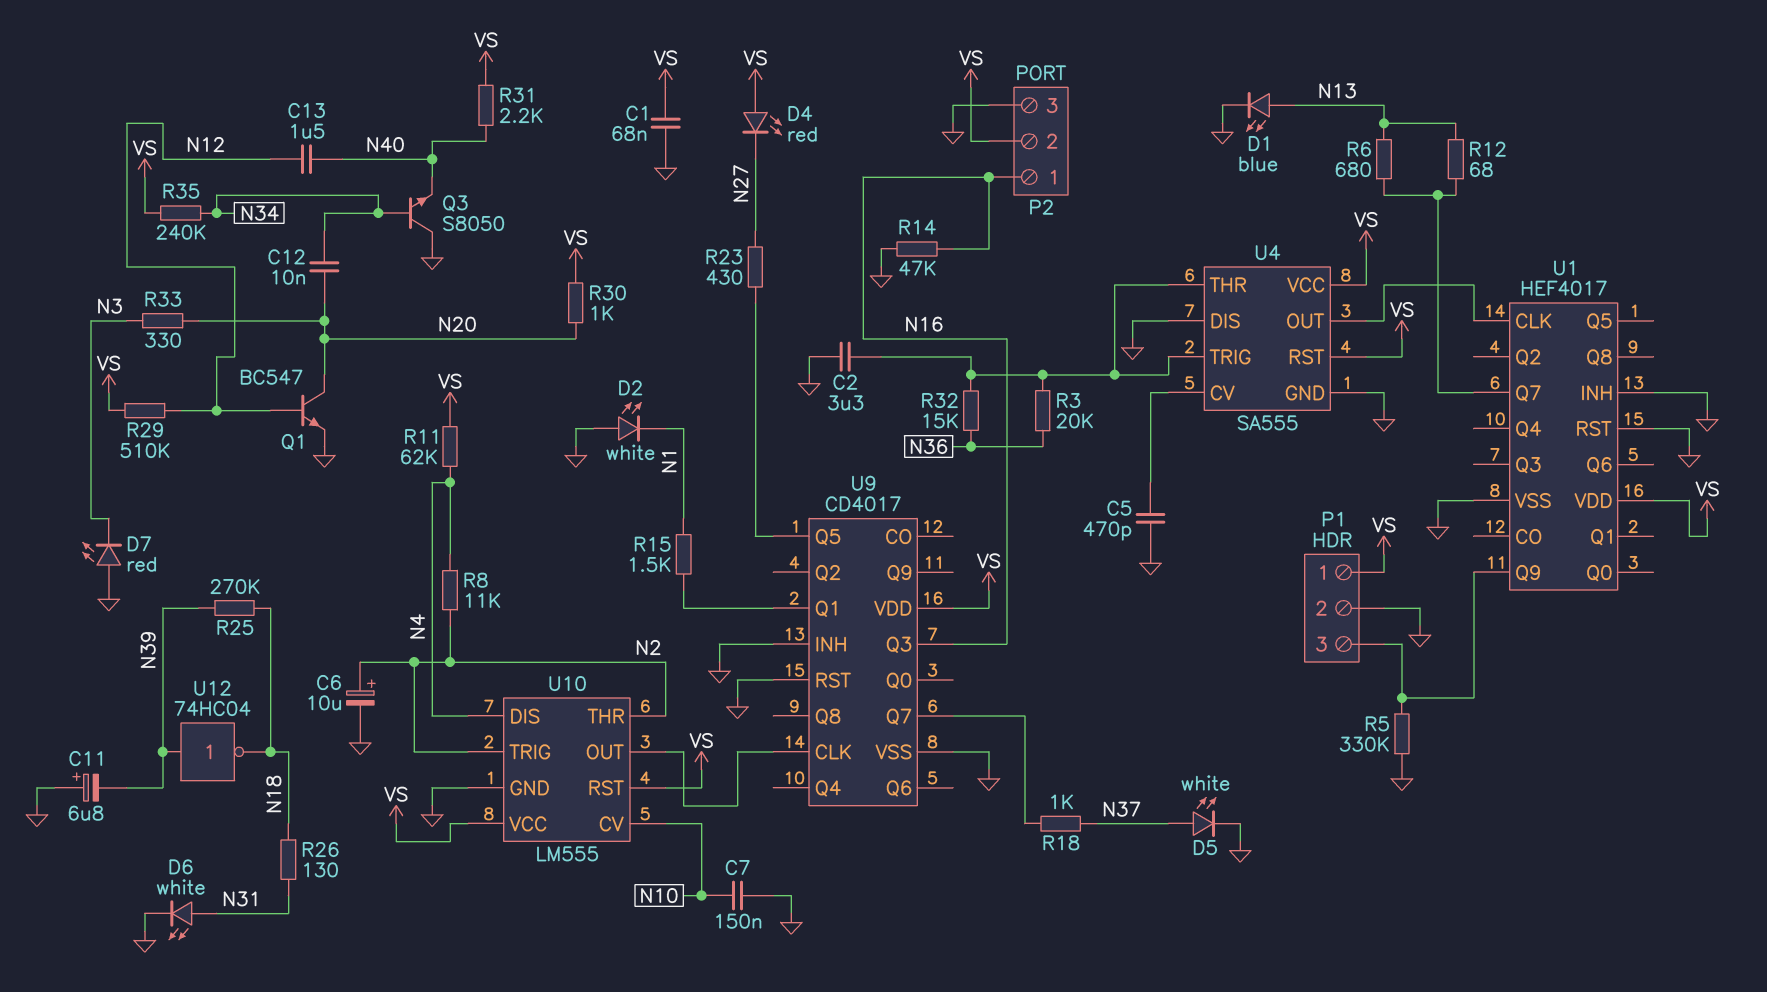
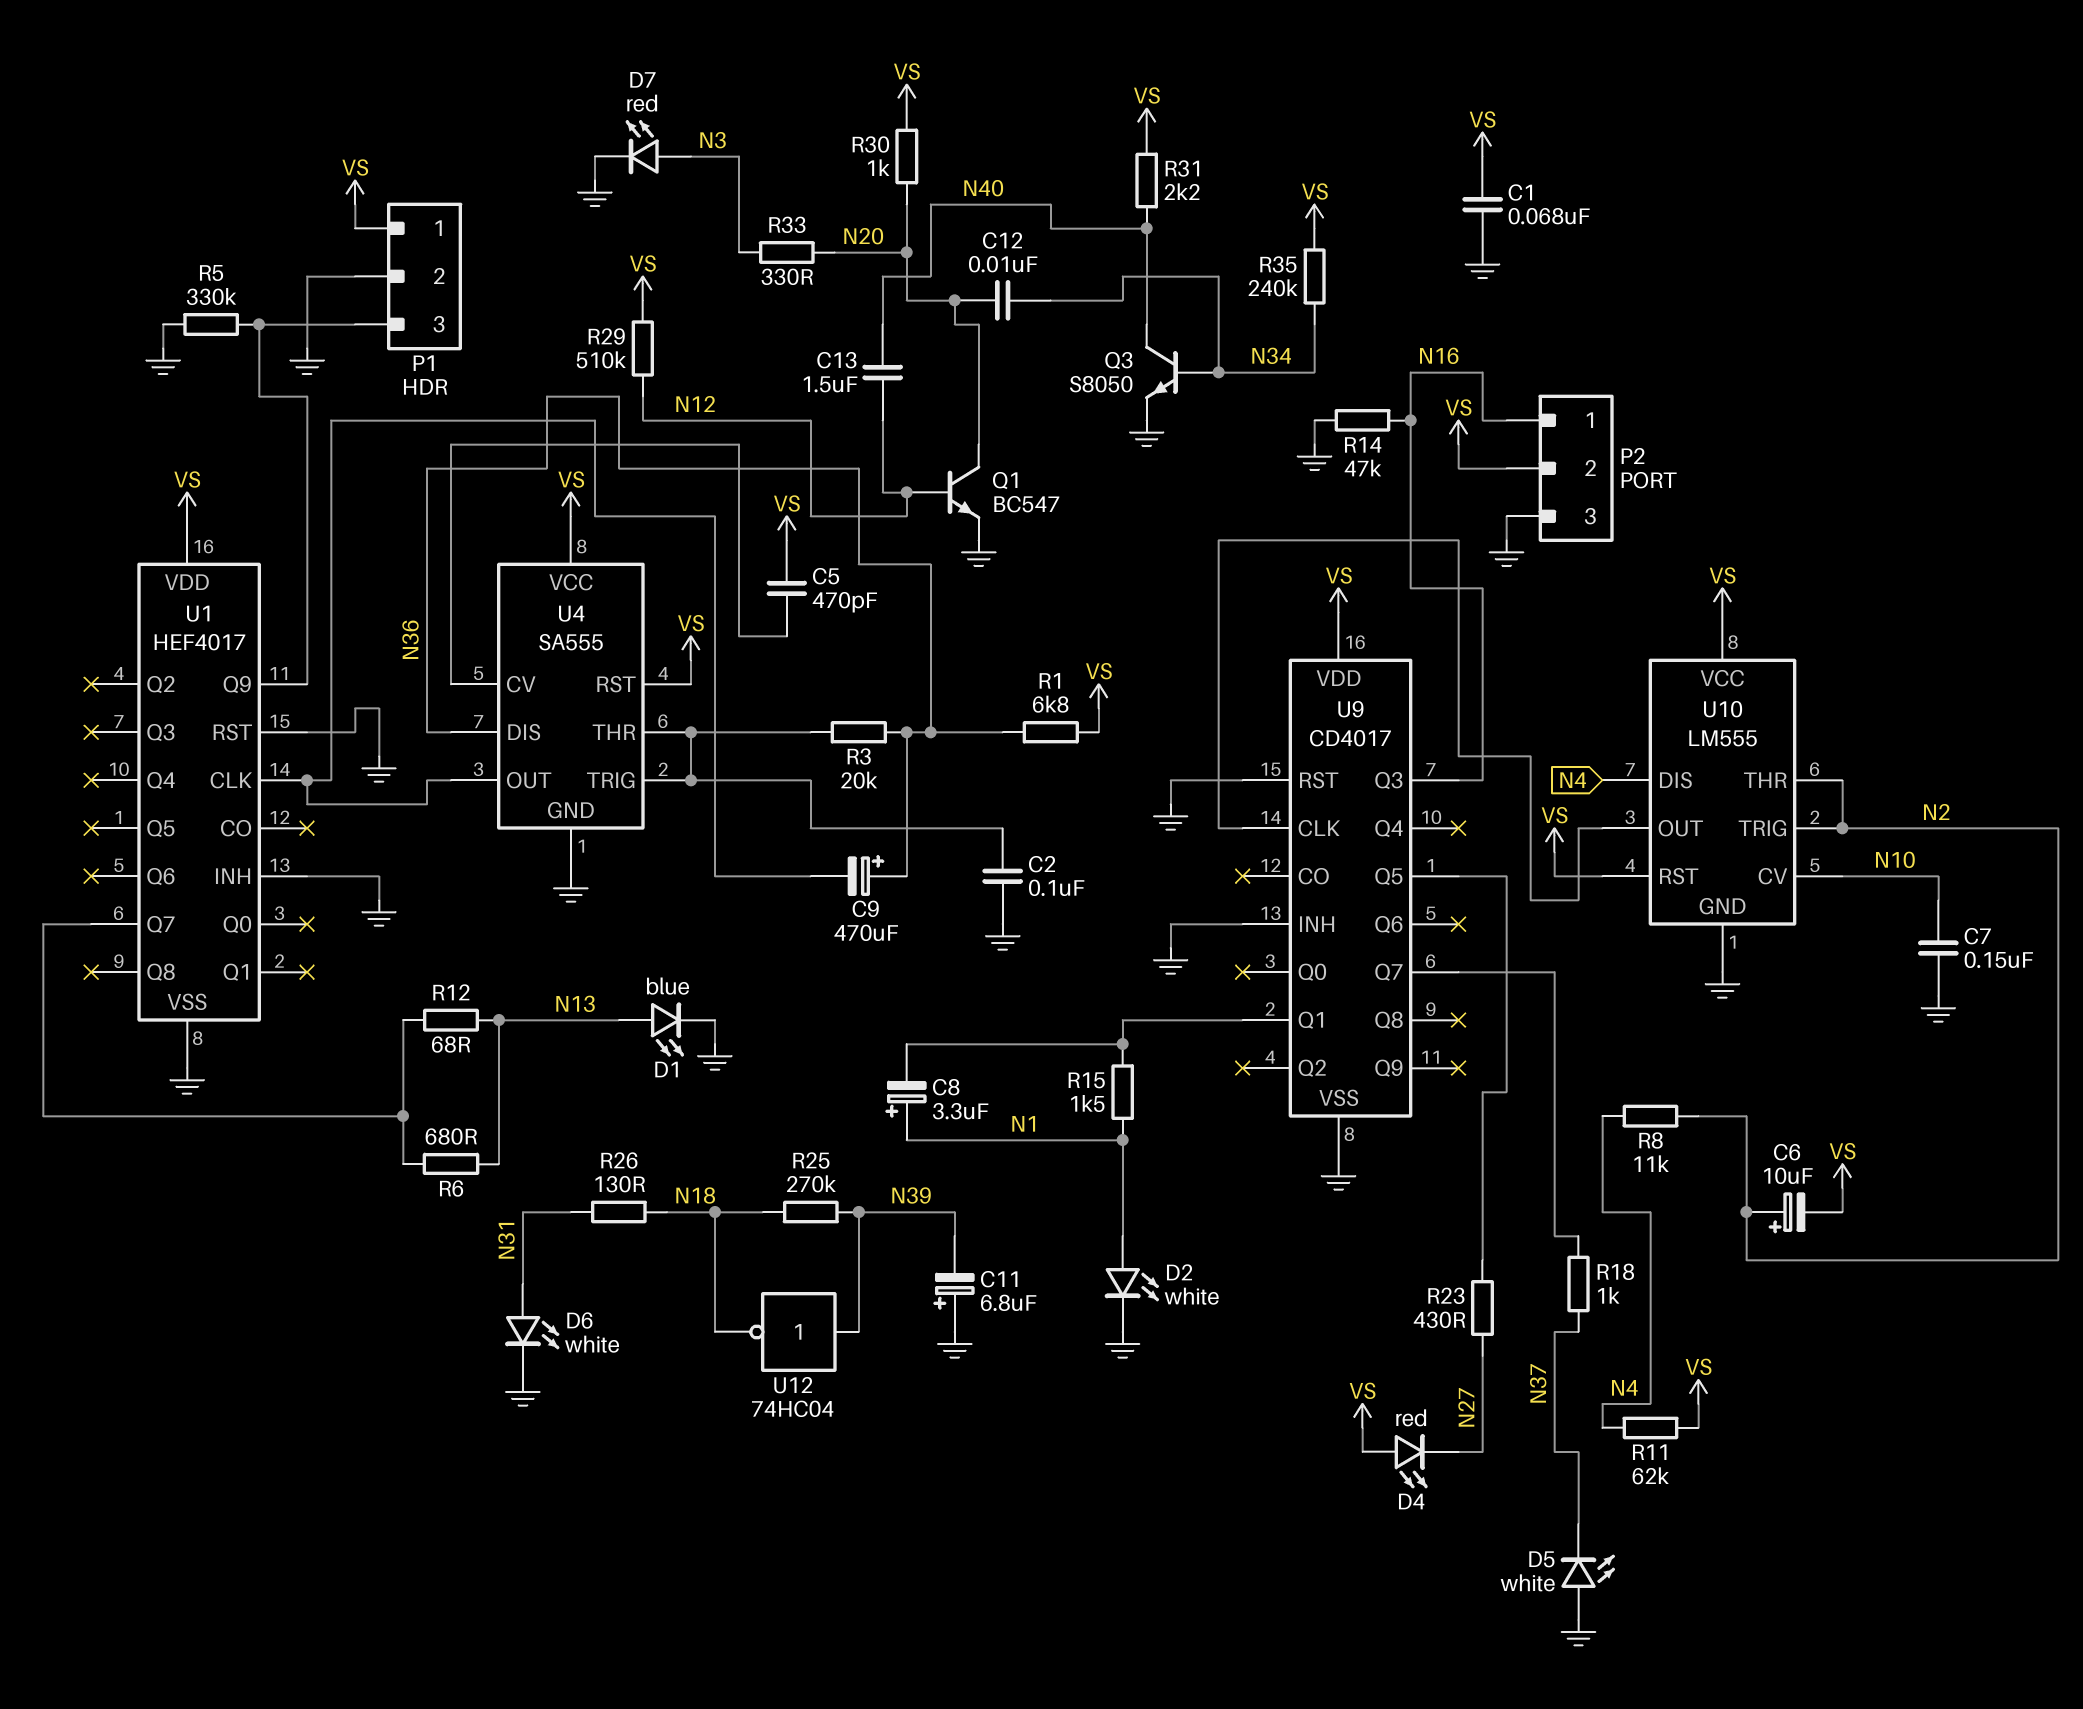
C2: 3.3uF (GND, U4/THR) -> 100nF (GND, U4/THR)
C5: 470pF (GND, U4/CV) -> 470pF (U4/CV, VS)
C6: 10uF (plus N2, minus GND) -> 10uF (plus N2, minus VS)
C8: none -> 3.3uF (plus N1, minus U9/Q1)
C9: none -> 470uF (plus N36, minus U1/CLK)
D2: LED white (A GND, K N1) -> LED white (A N1, K GND)
D5: LED white (A N37, K GND) -> LED white (A GND, K N37)
D7: LED red (A GND, K N3) -> LED red (A N3, K GND)
Q3: NPN S8050 (B N34, C GND, E N40) -> NPN S8050 (B N34, C N40, E GND)
R1: none -> 6.8k (N36, VS)
R32: 15k (N36, U4/THR) -> none
U4 pin DIS: GND -> N36

